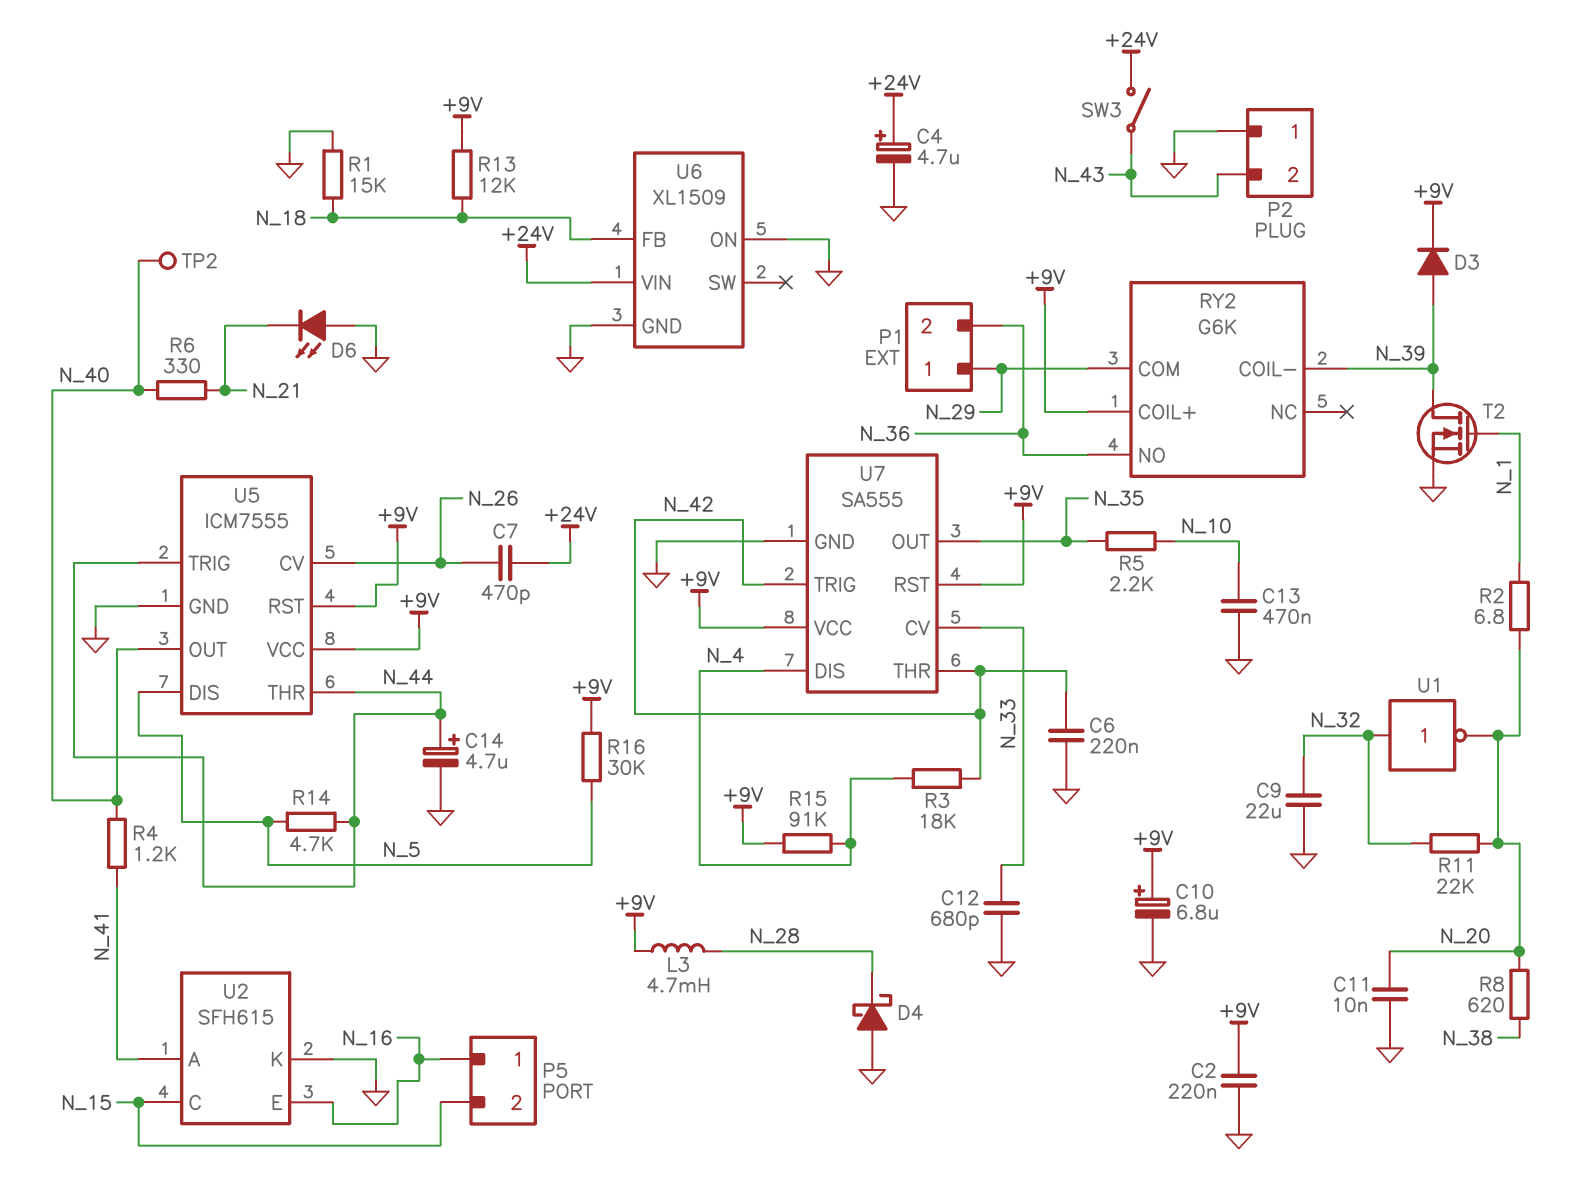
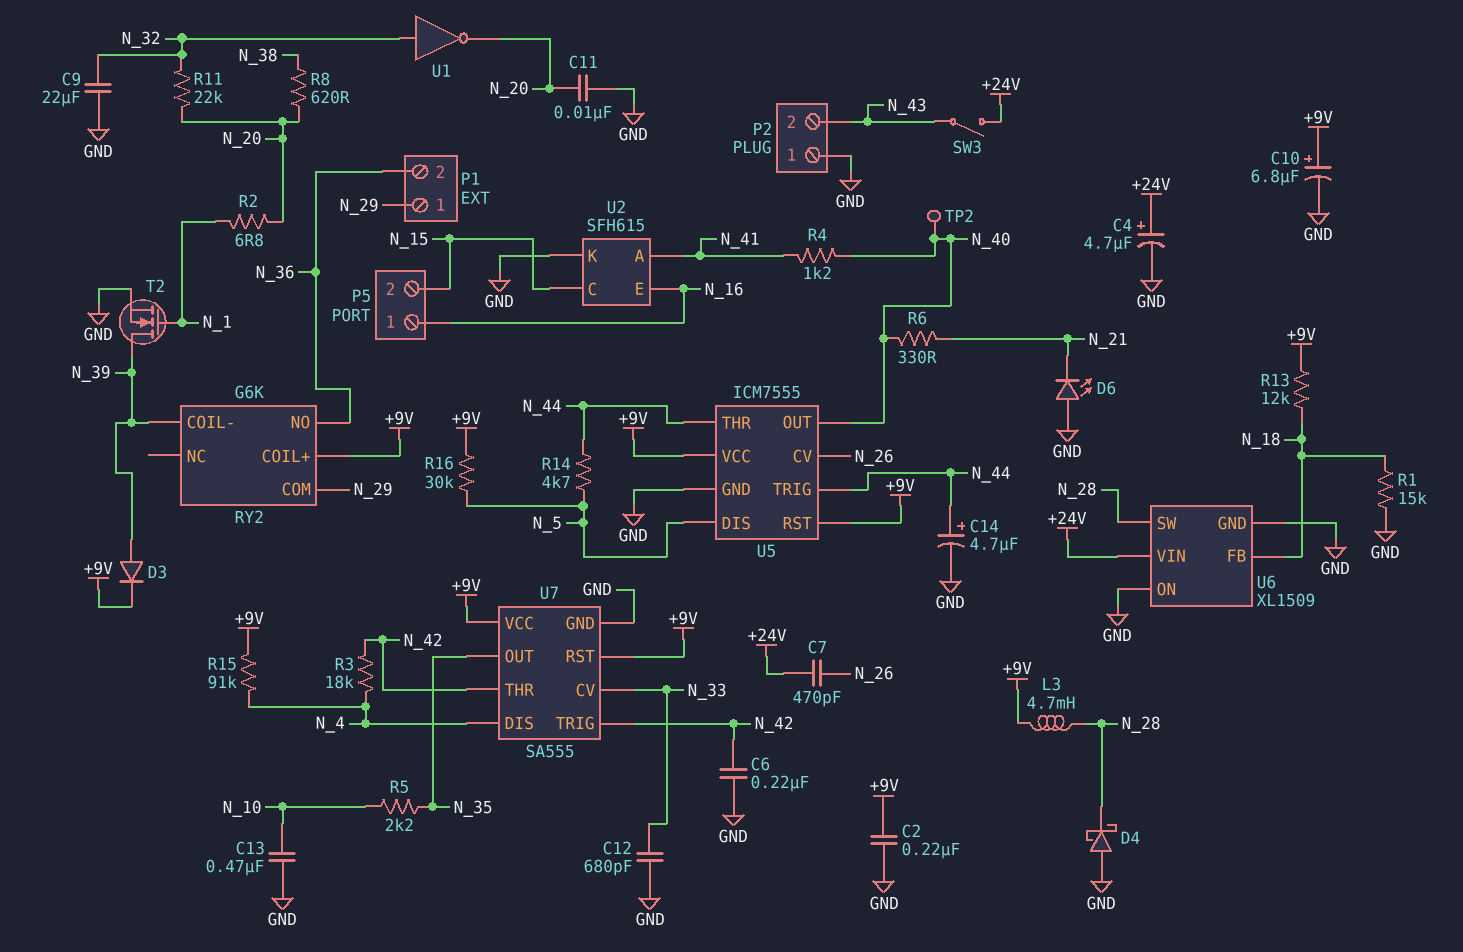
U6 pin SW: none -> N_28

